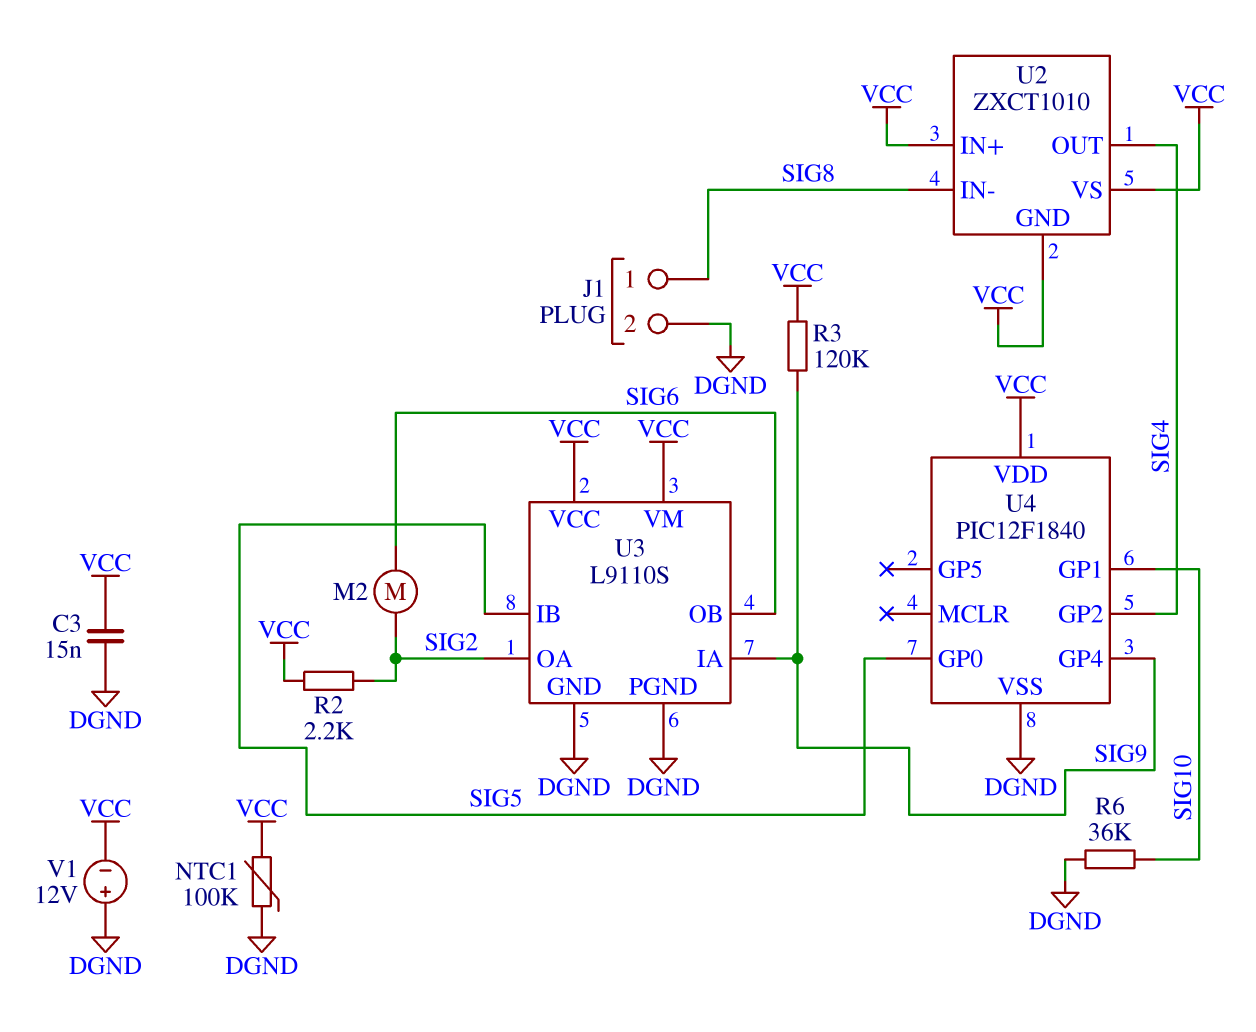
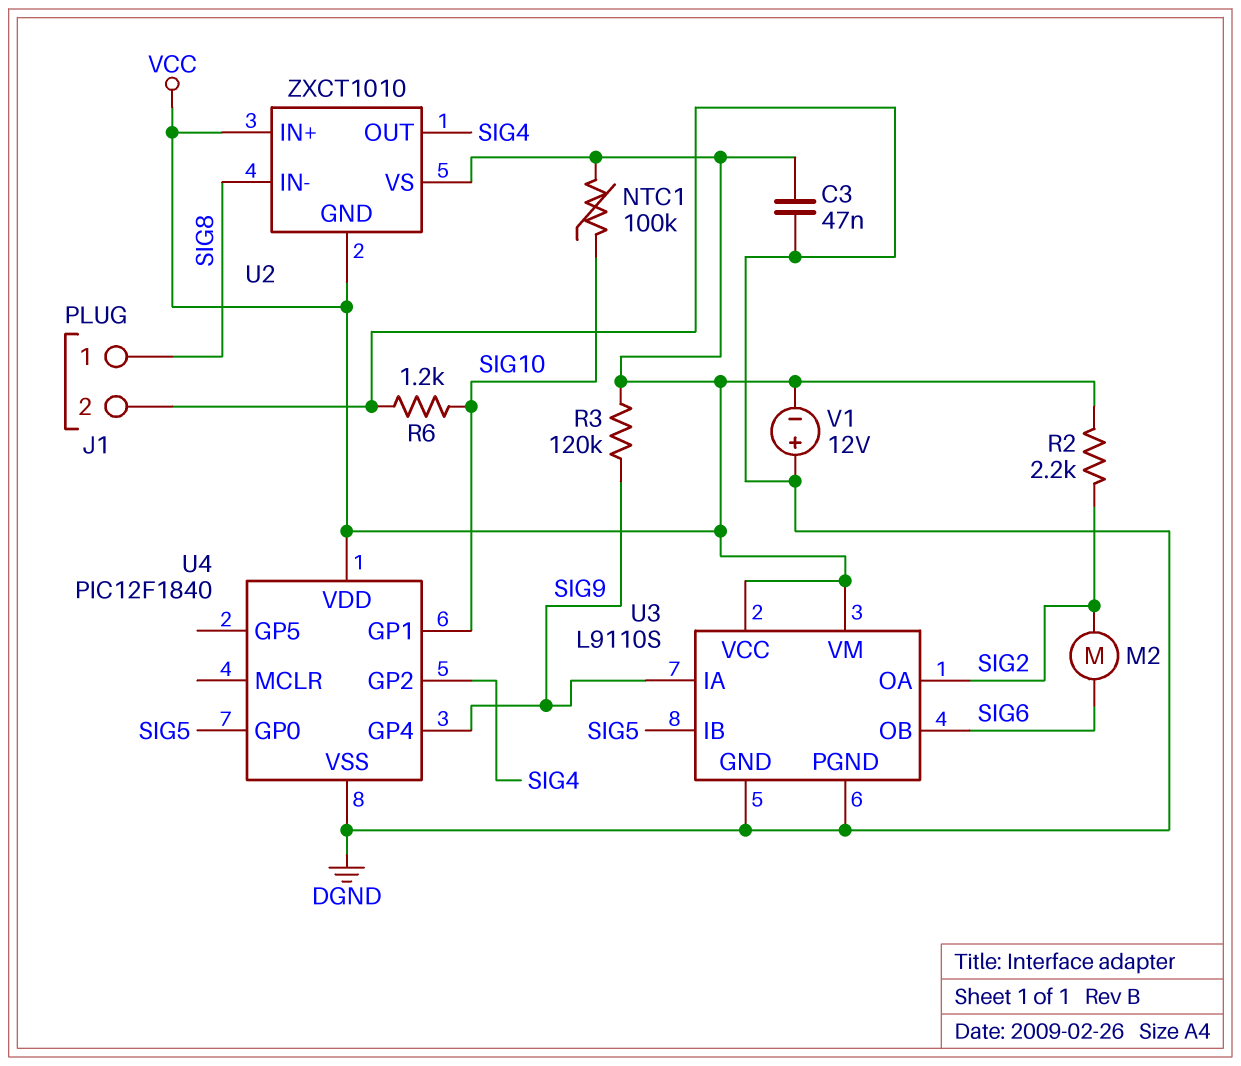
C3: 15nF (DGND, VCC) -> 47nF (DGND, VCC)
NTC1: 100k (DGND, VCC) -> 100k (SIG10, VCC)
R6: 36k (DGND, SIG10) -> 1.2k (DGND, SIG10)

